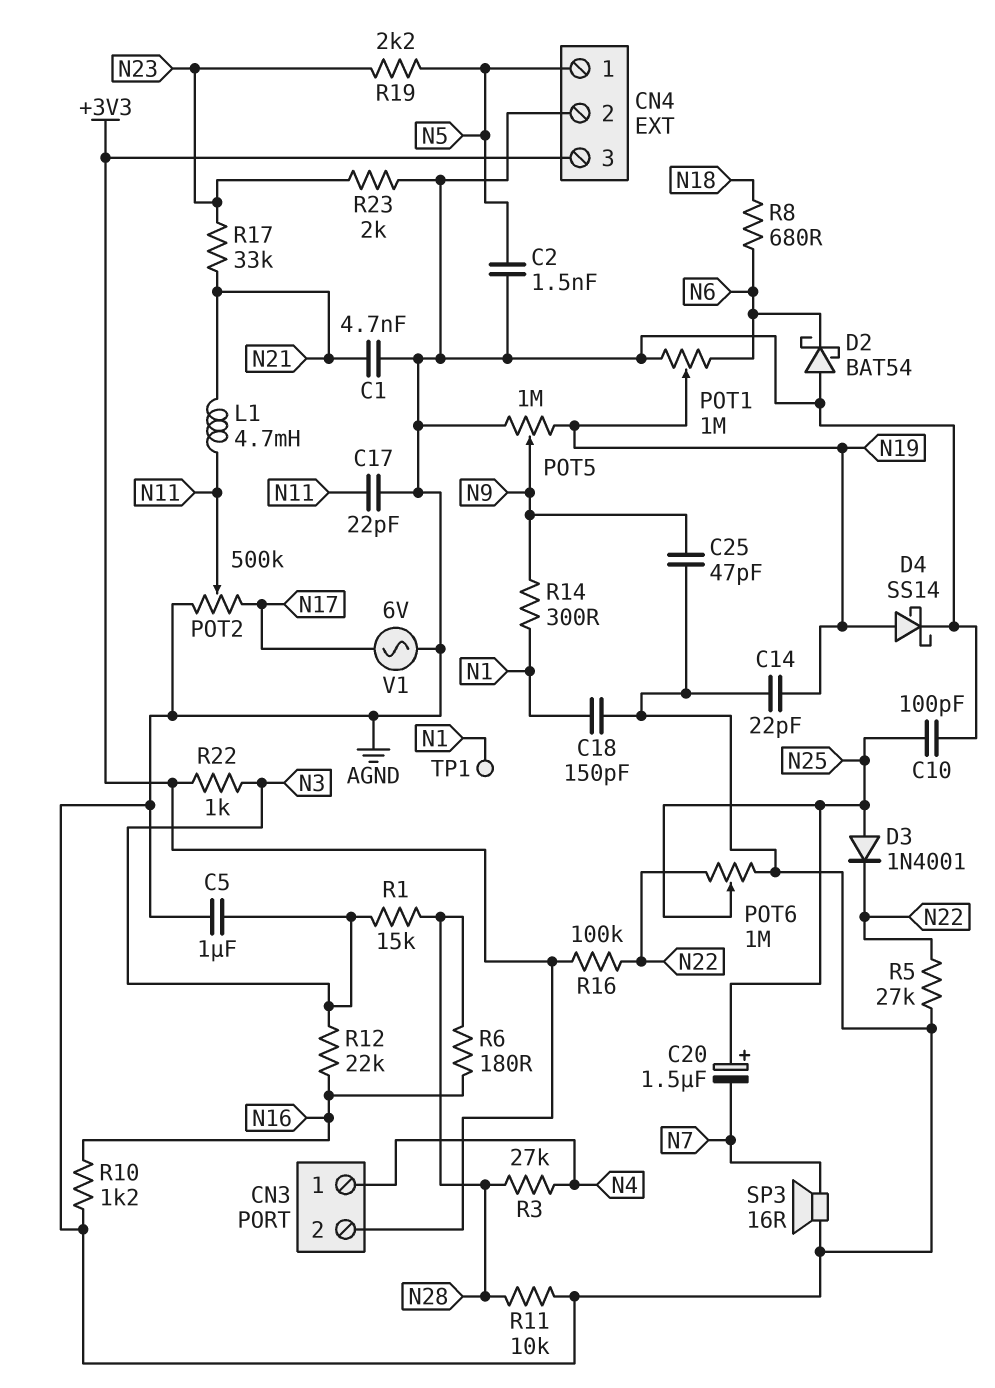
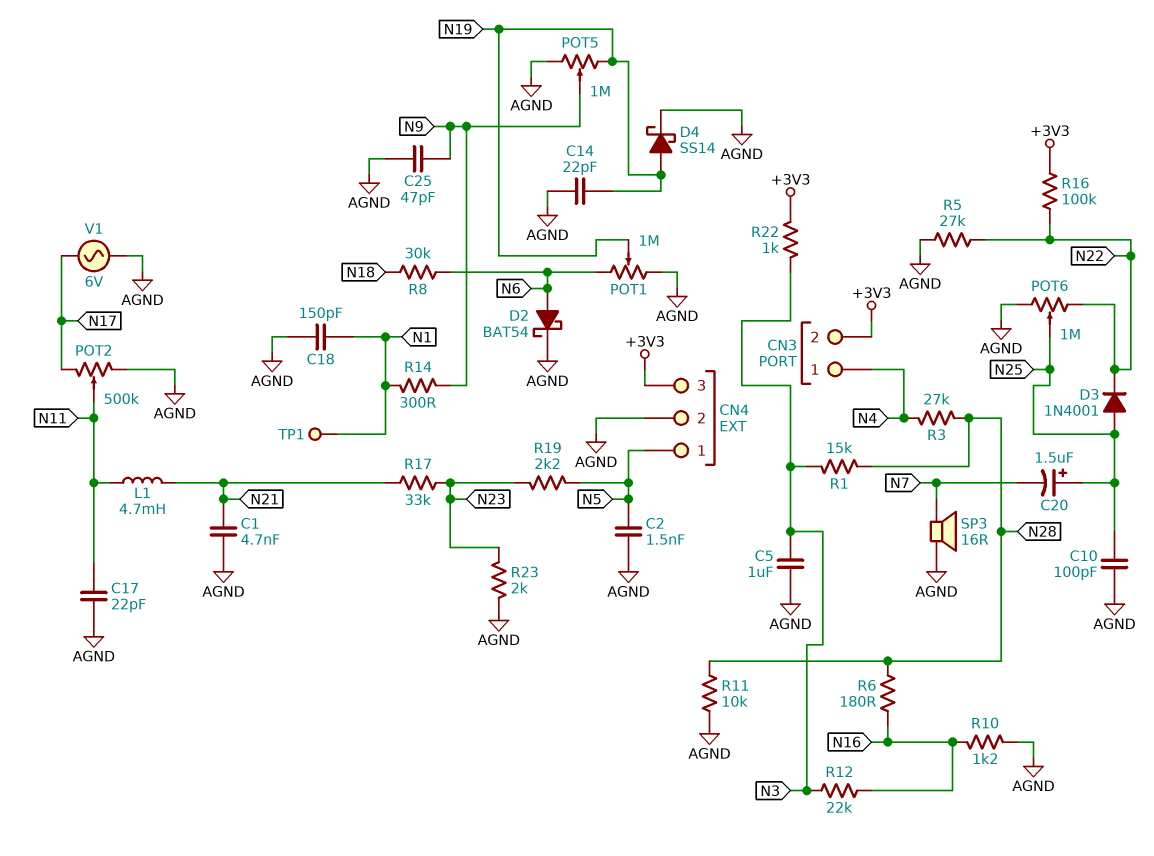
D2: schottky BAT54 (A AGND, K N6) -> schottky BAT54 (A N6, K AGND)
R8: 680 (N6, N18) -> 30k (N6, N18)

